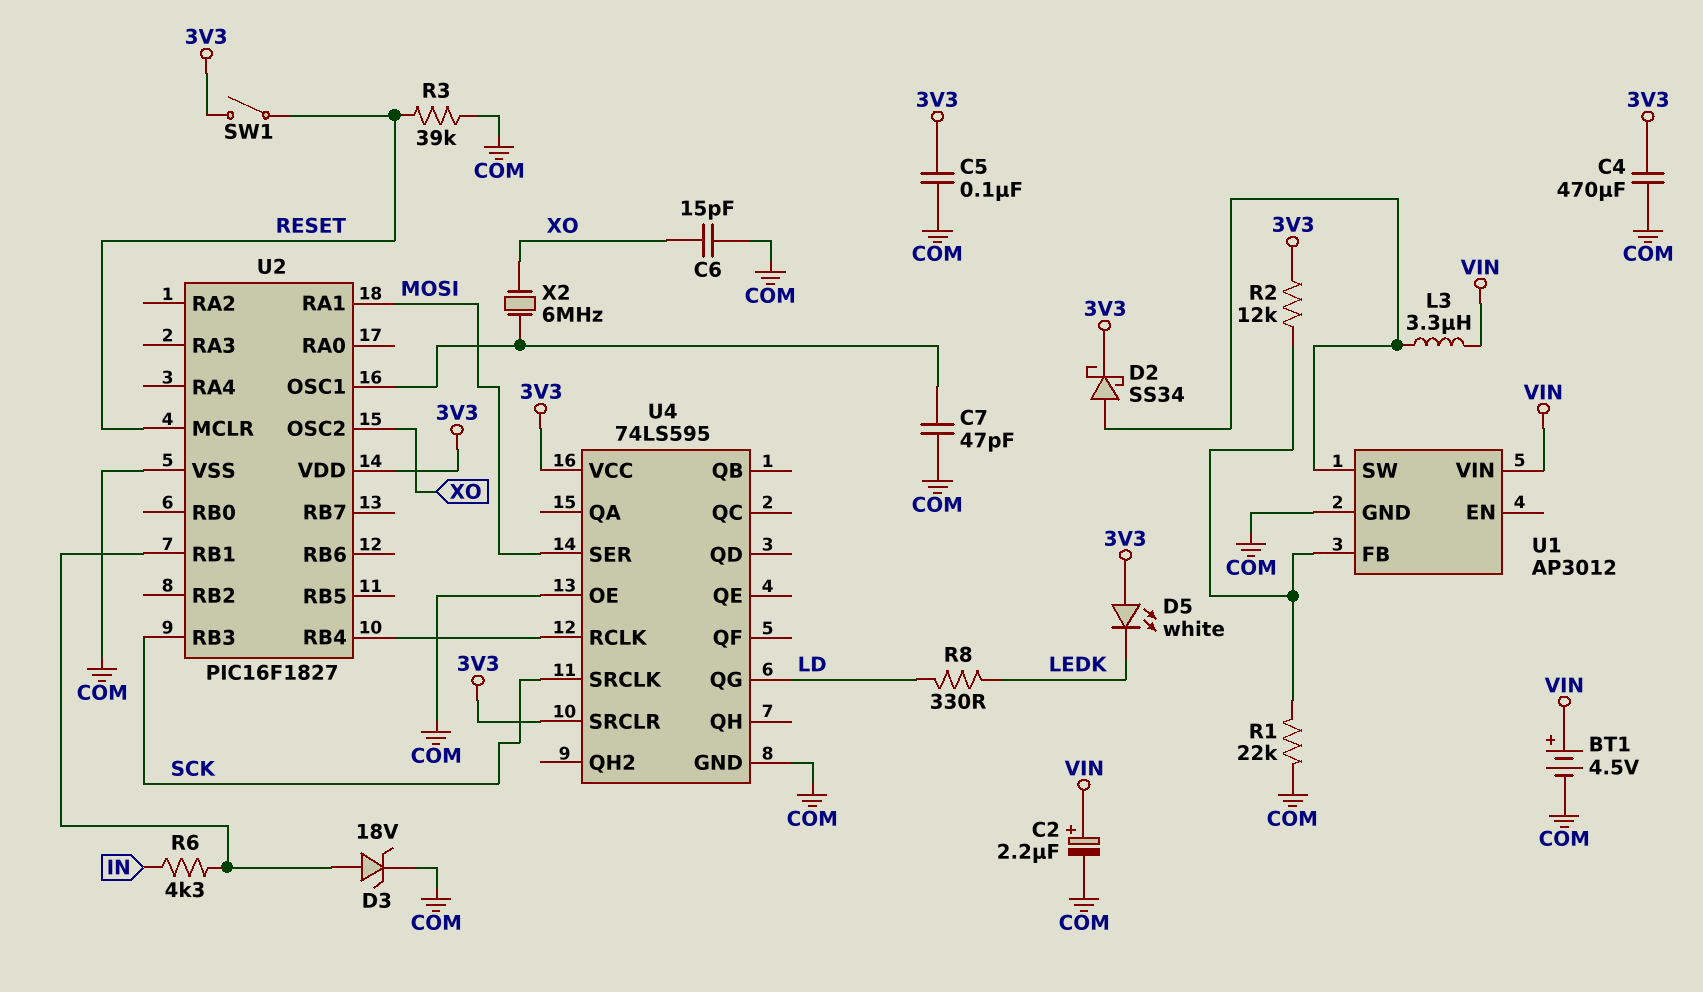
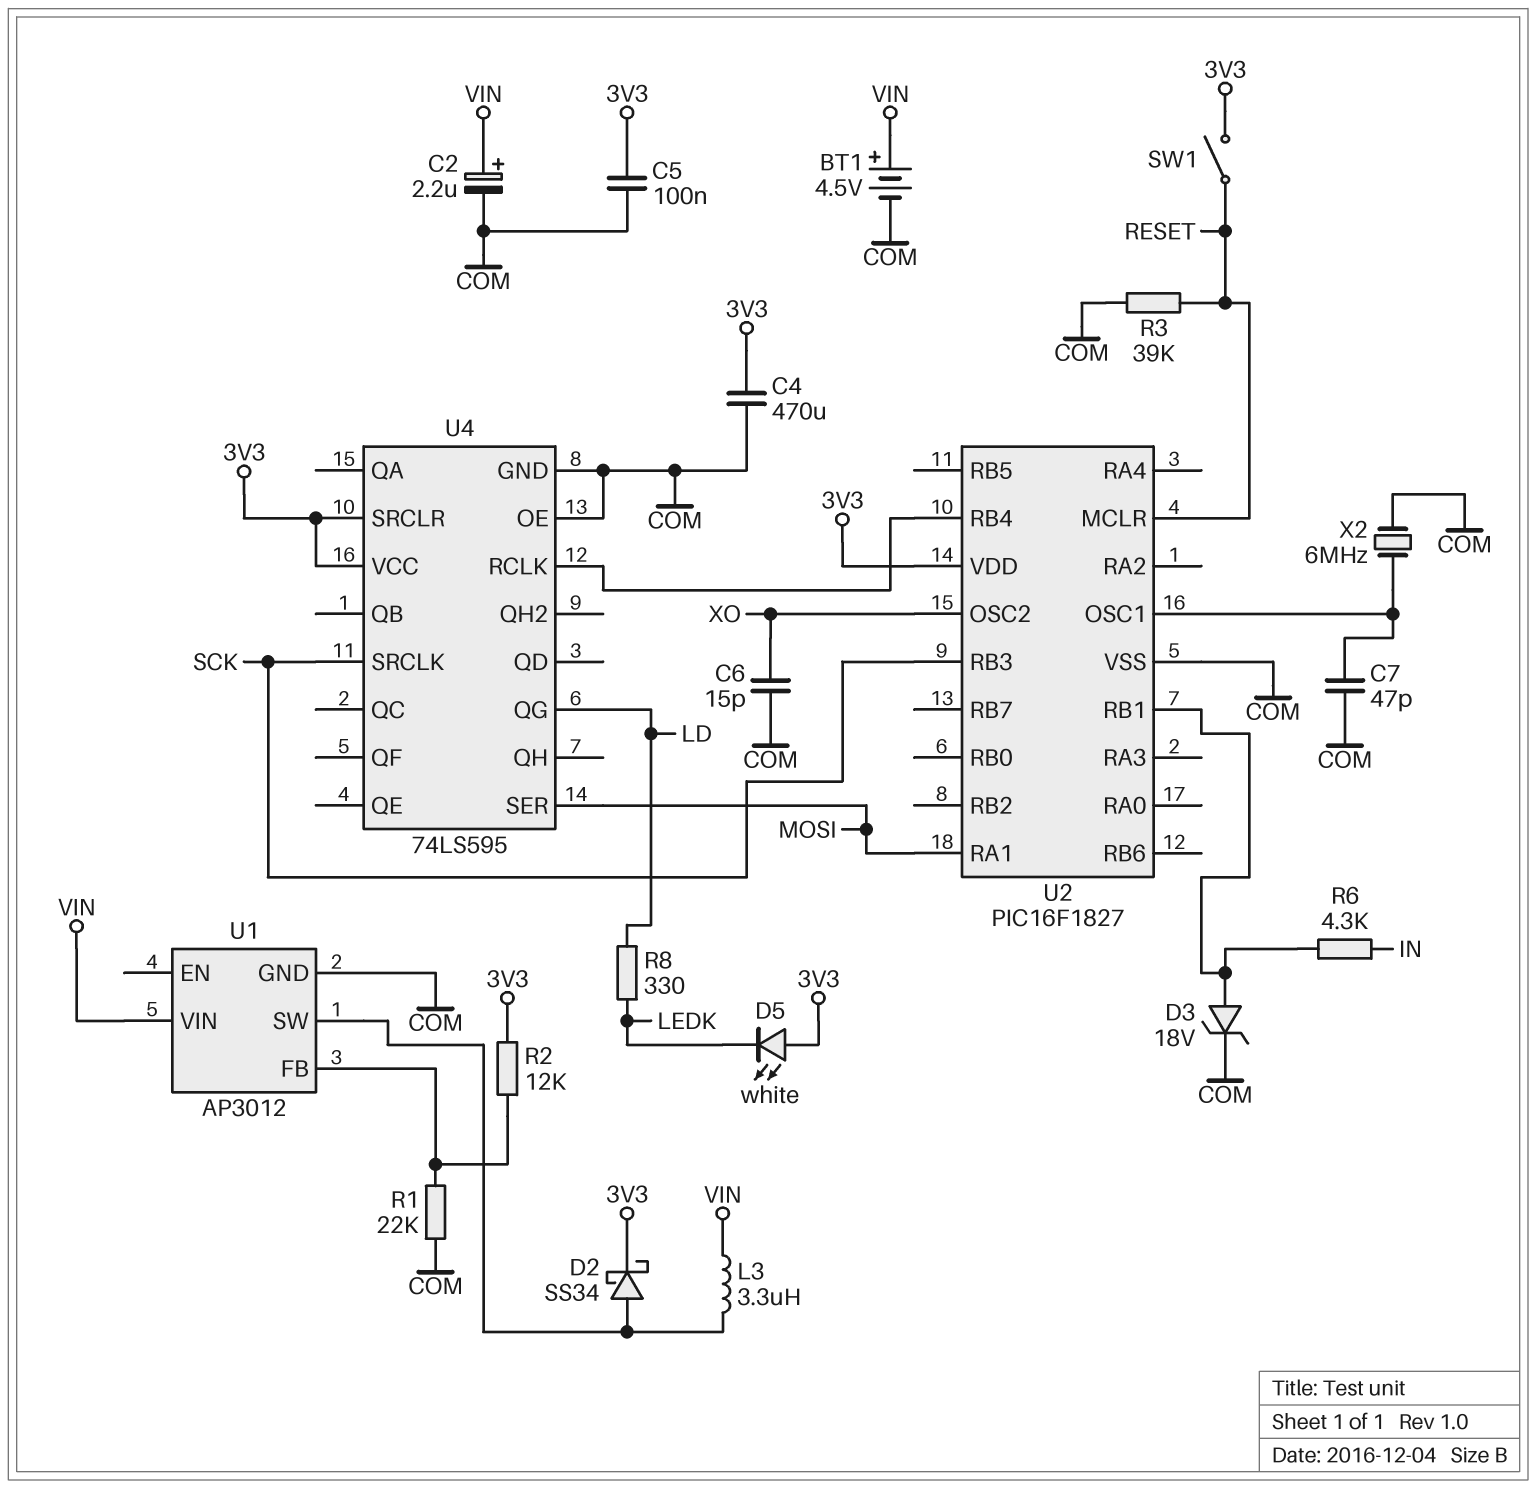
X2: 6MHz (U2/OSC1, XO) -> 6MHz (COM, U2/OSC1)

